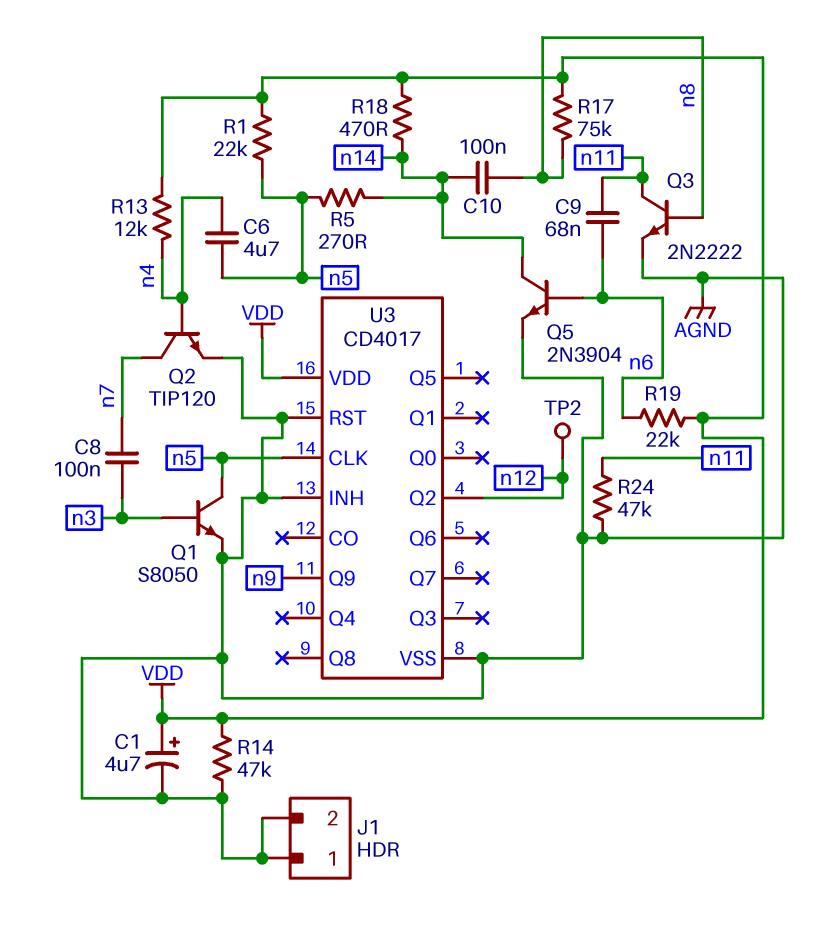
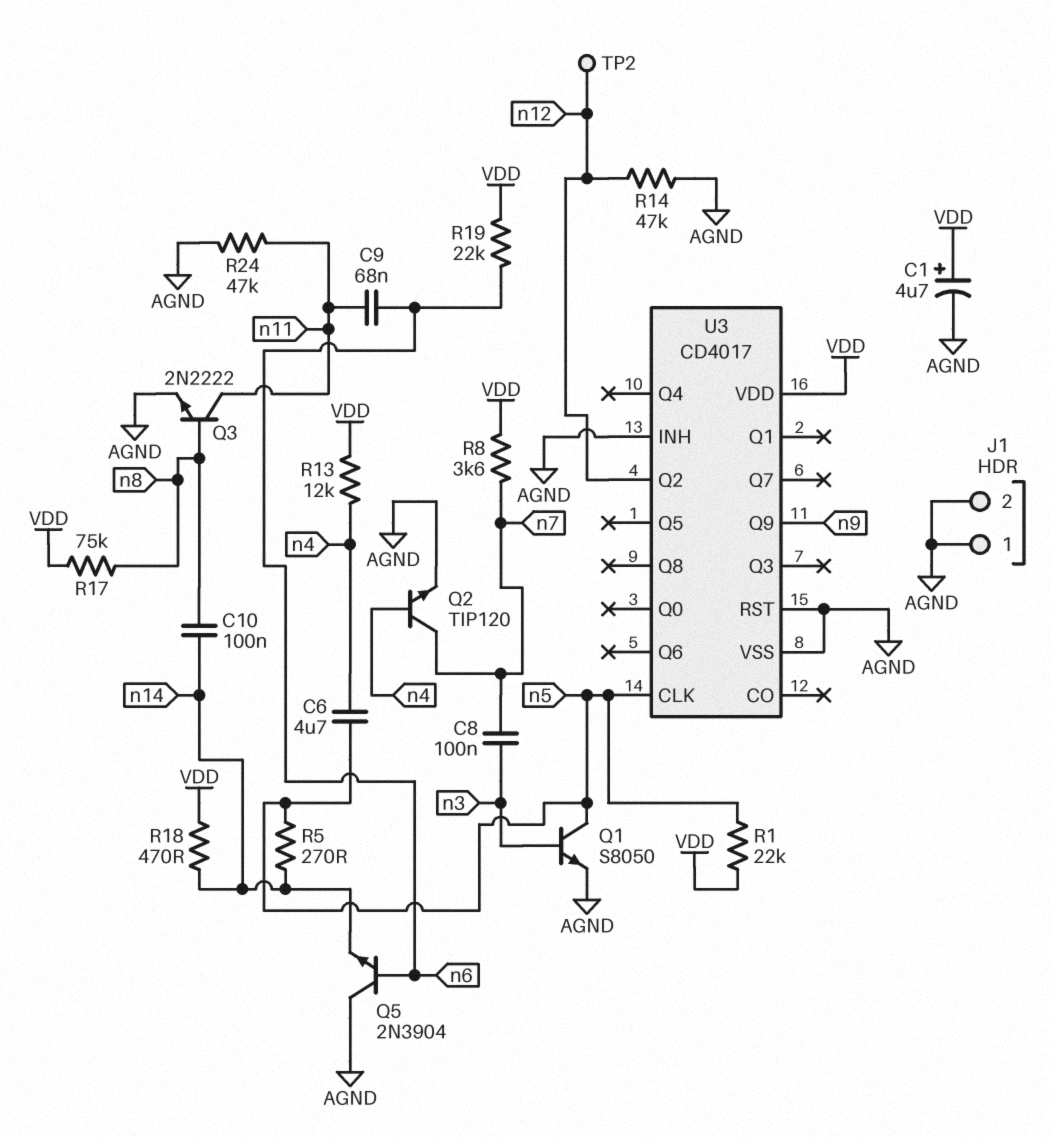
Q5: NPN 2N3904 (B n6, C n14, E AGND) -> NPN 2N3904 (B n6, C AGND, E n14)
R8: none -> 3.6k (VDD, n7)
R14: 47k (AGND, VDD) -> 47k (AGND, n12)

